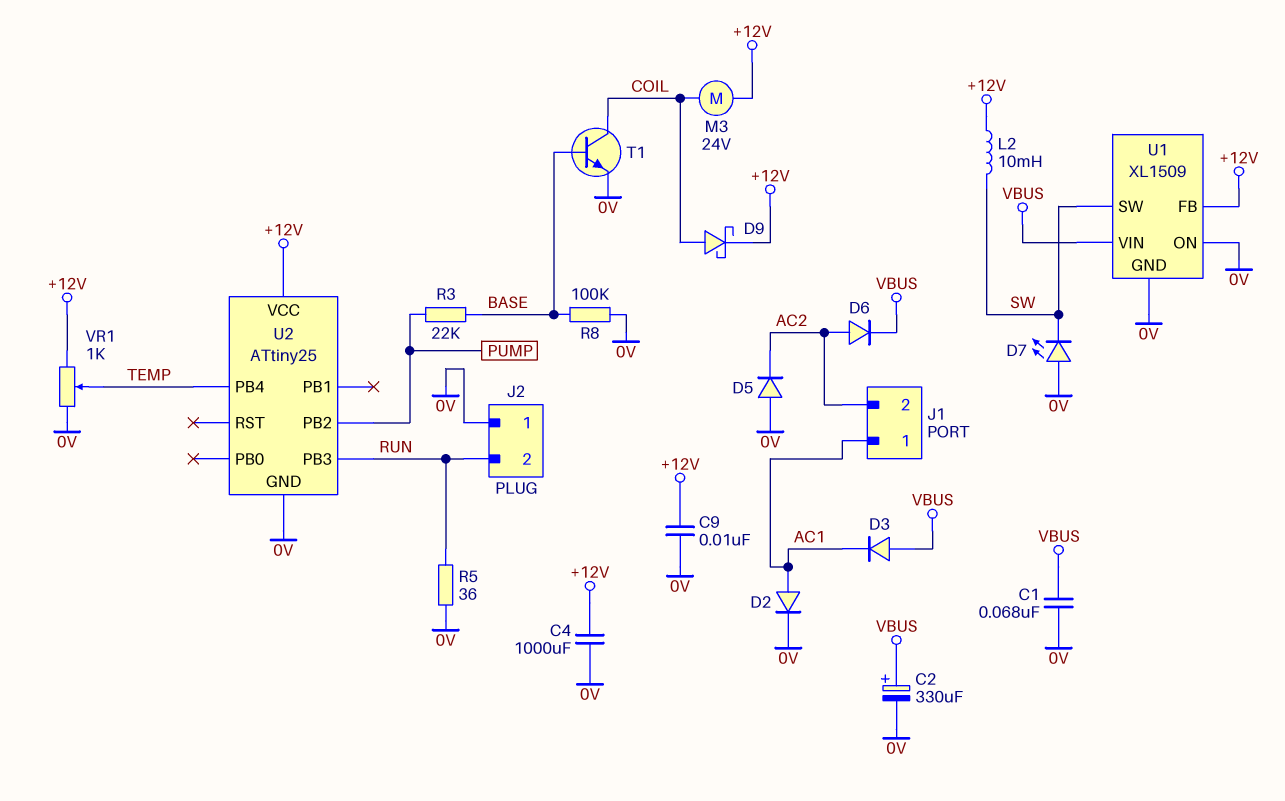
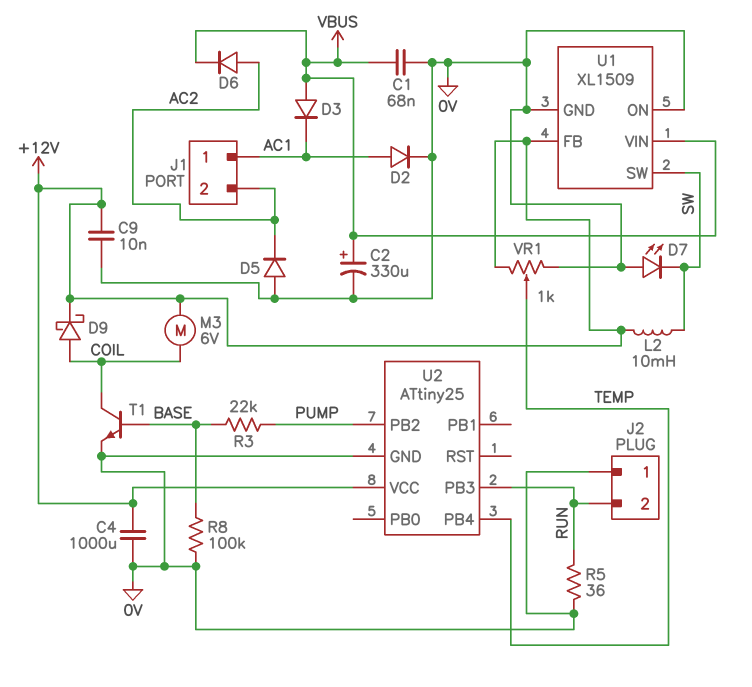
M3: motor 24V (+12V, COIL) -> motor 6V (+12V, COIL)

